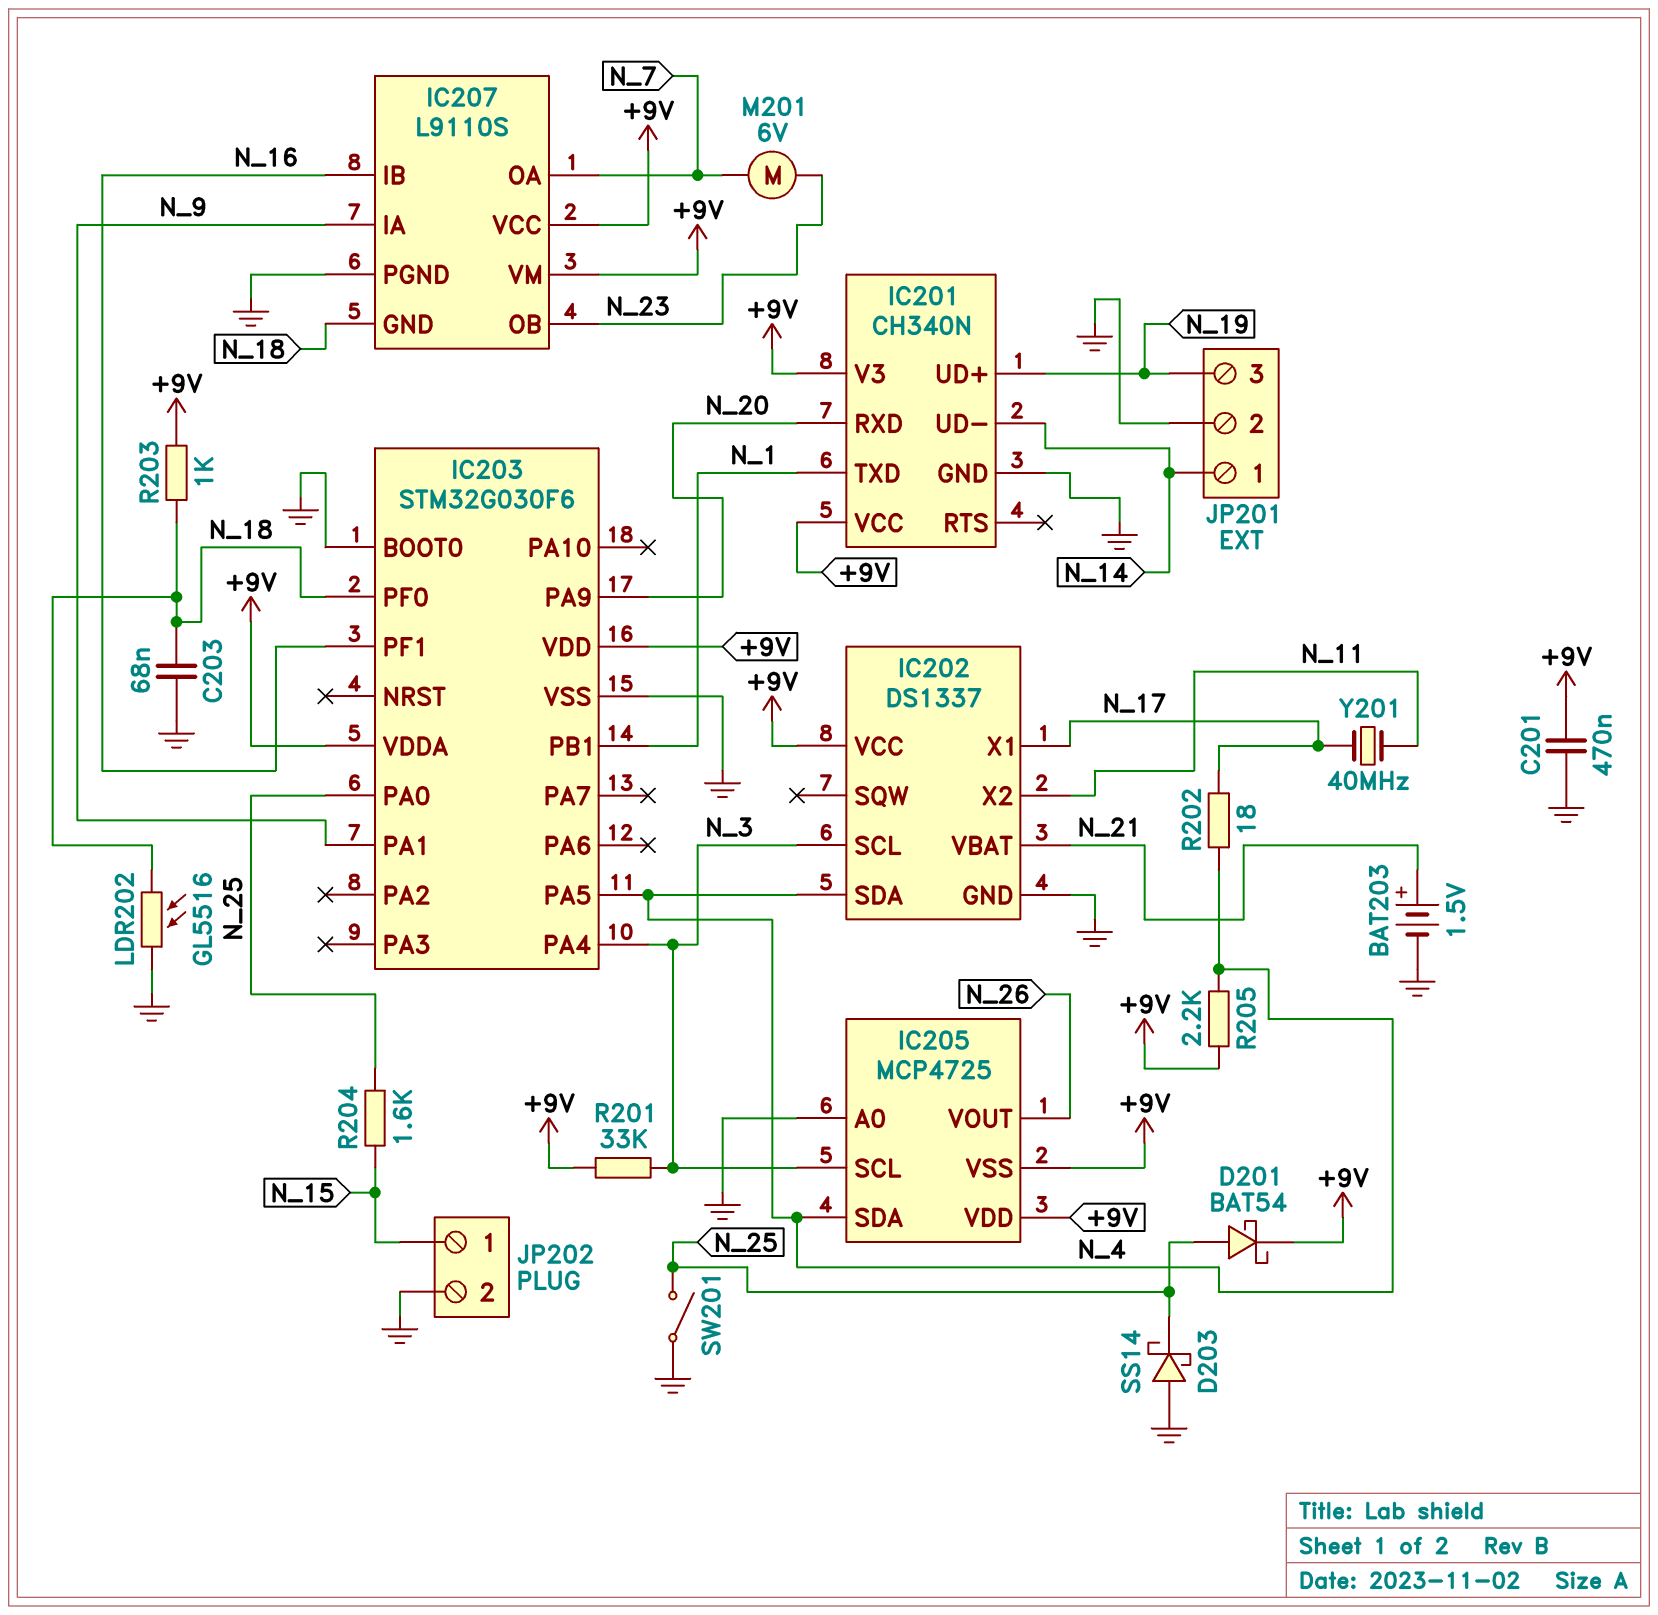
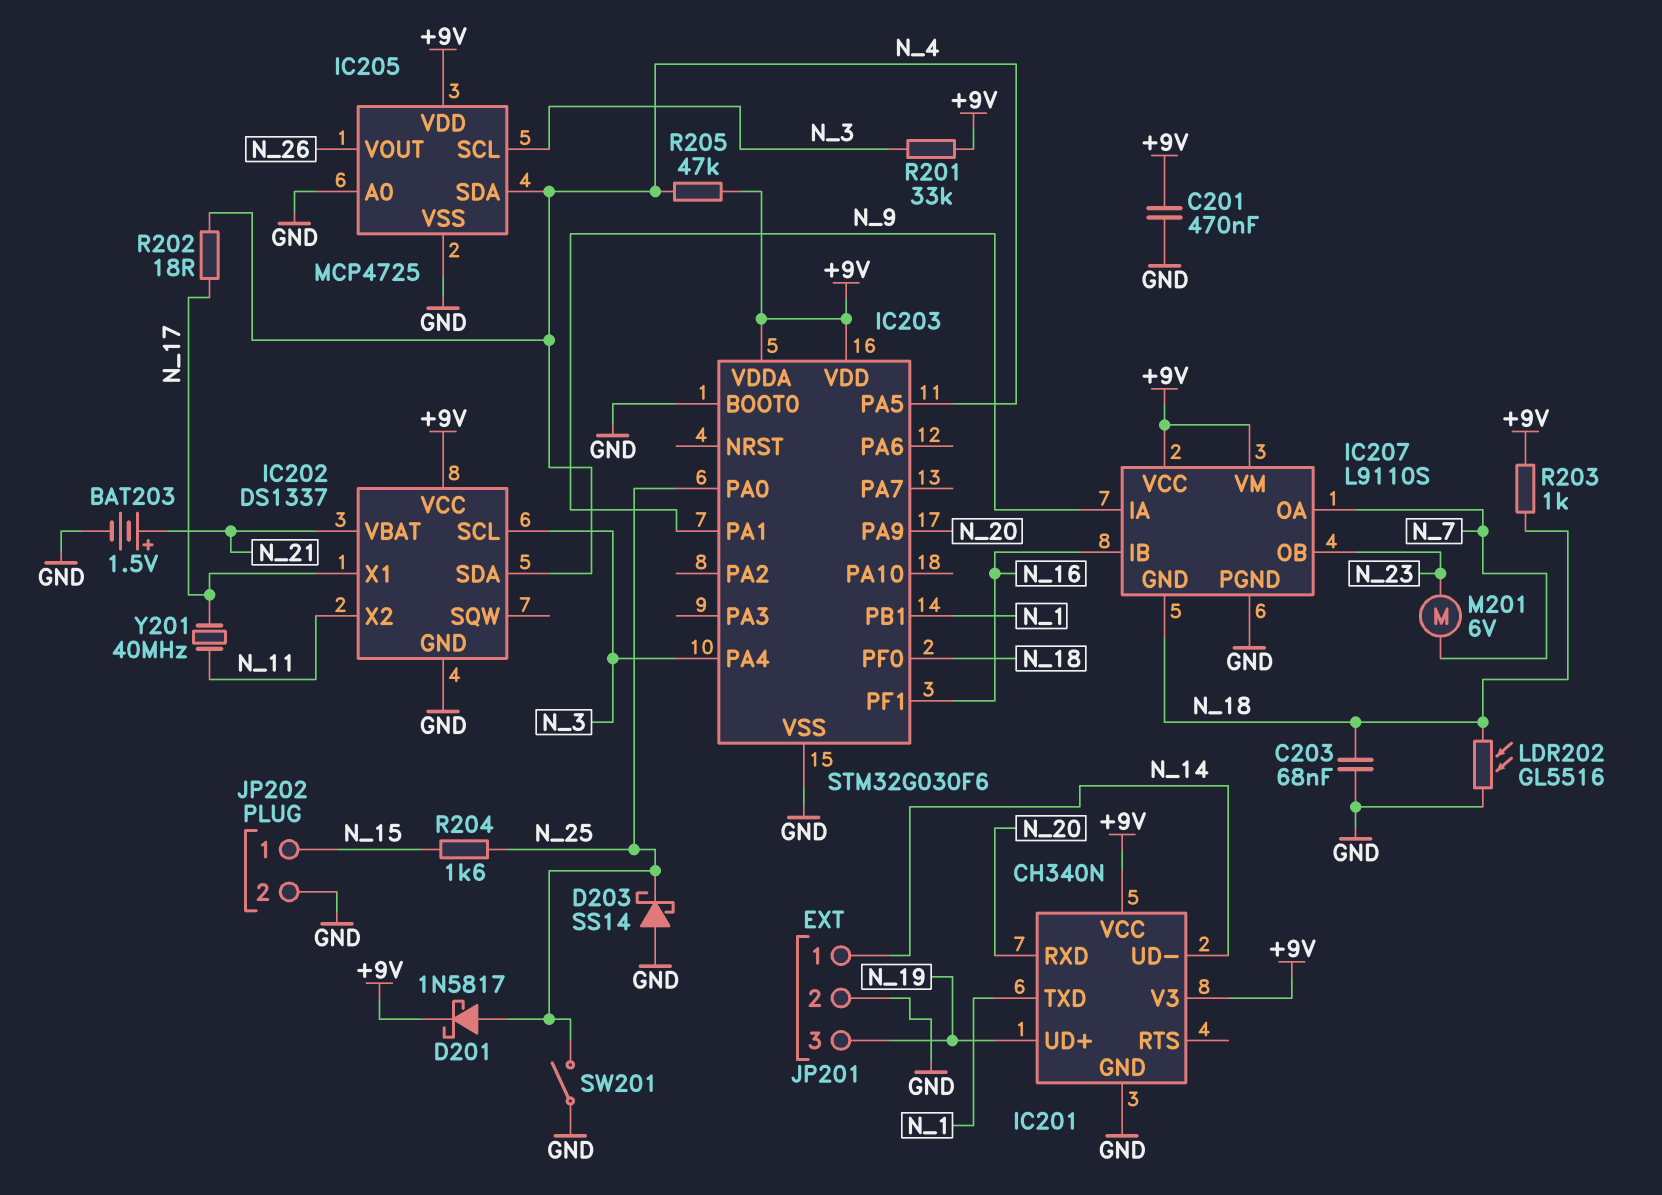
D201: schottky BAT54 (A N_25, K +9V) -> schottky 1N5817 (A N_25, K +9V)
IC205 pin VSS: +9V -> GND
R205: 2.2k (+9V, N_4) -> 47k (+9V, N_4)

